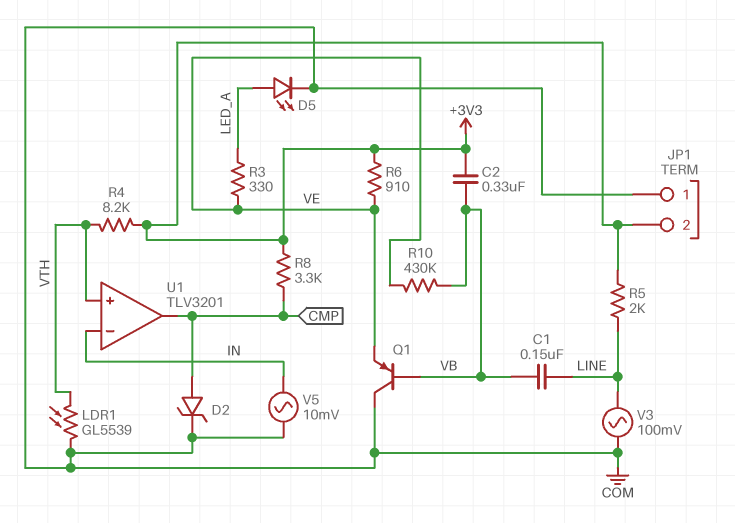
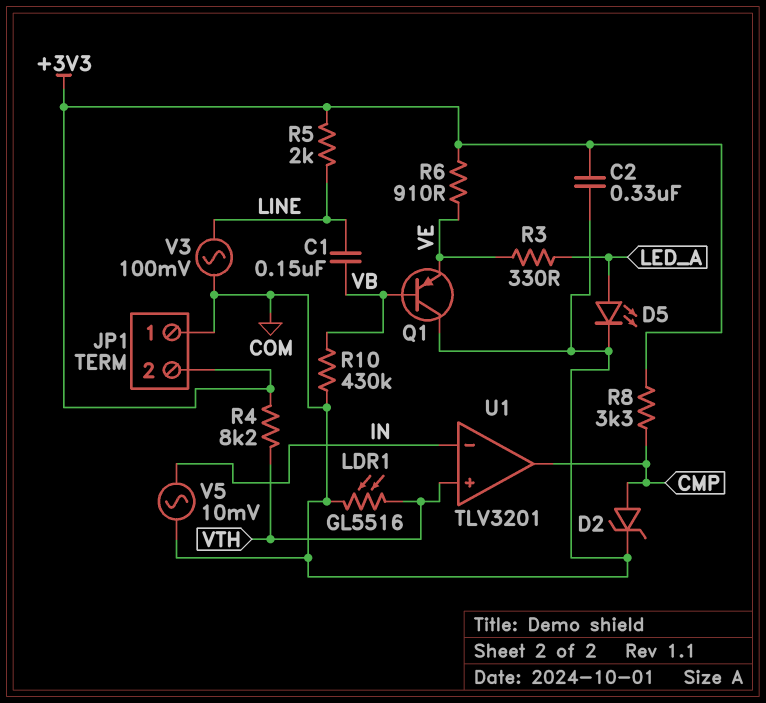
C2: 330nF (+3V3, VB) -> 330nF (+3V3, COM)
LDR1: GL5539 (COM, VTH) -> GL5516 (COM, VTH)
R10: 430k (VB, VE) -> 430k (COM, VB)

